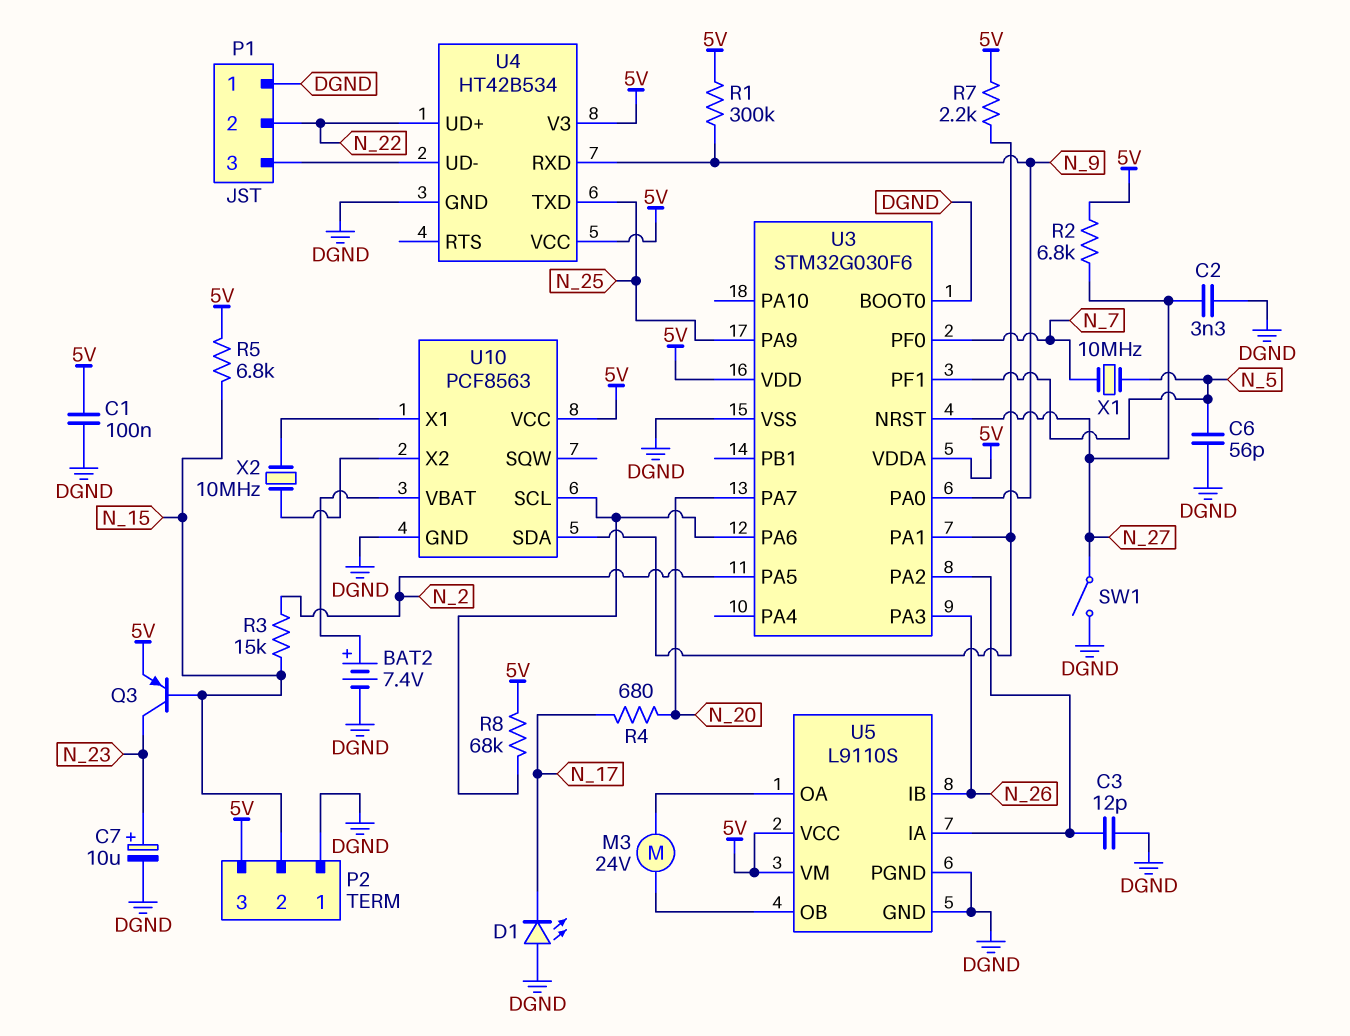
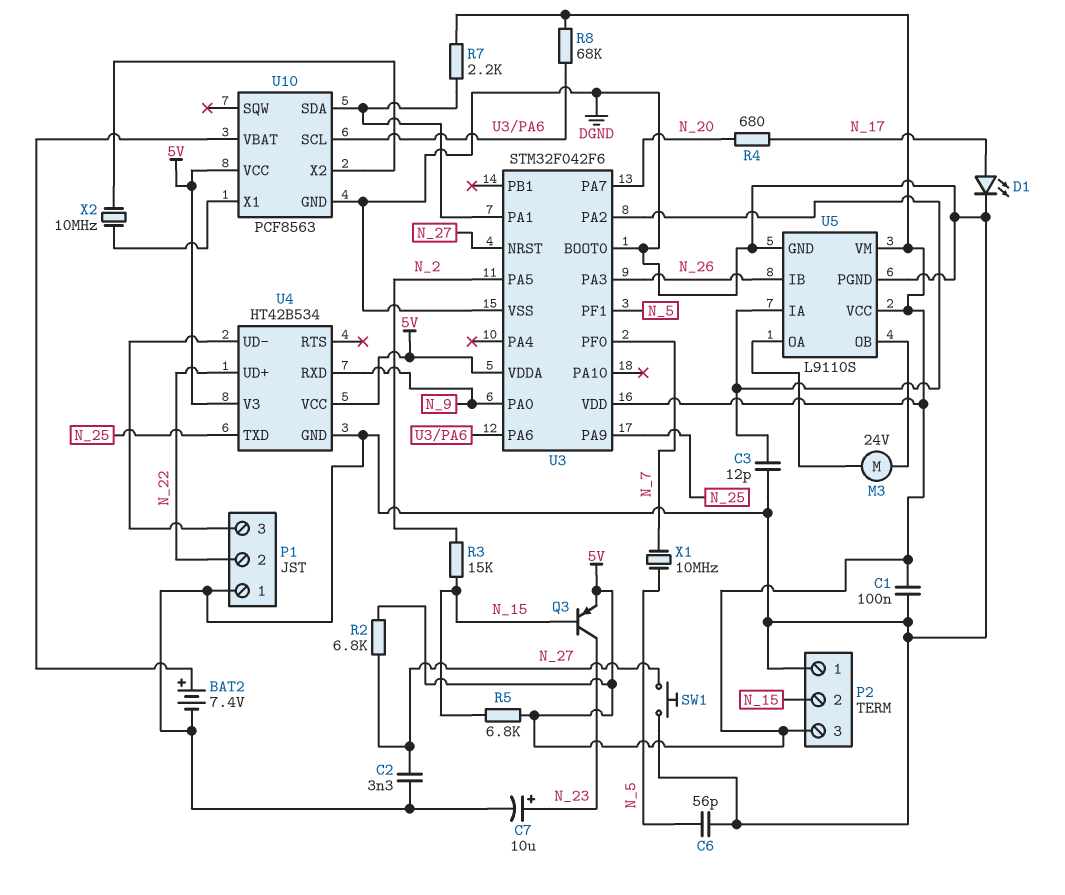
D1: LED (A DGND, K N_17) -> LED (A N_17, K DGND)
R1: 300k (5V, N_9) -> none
SW1: switch (DGND, N_27) -> button (DGND, N_27)
U3: STM32G030F6 -> STM32F042F6

